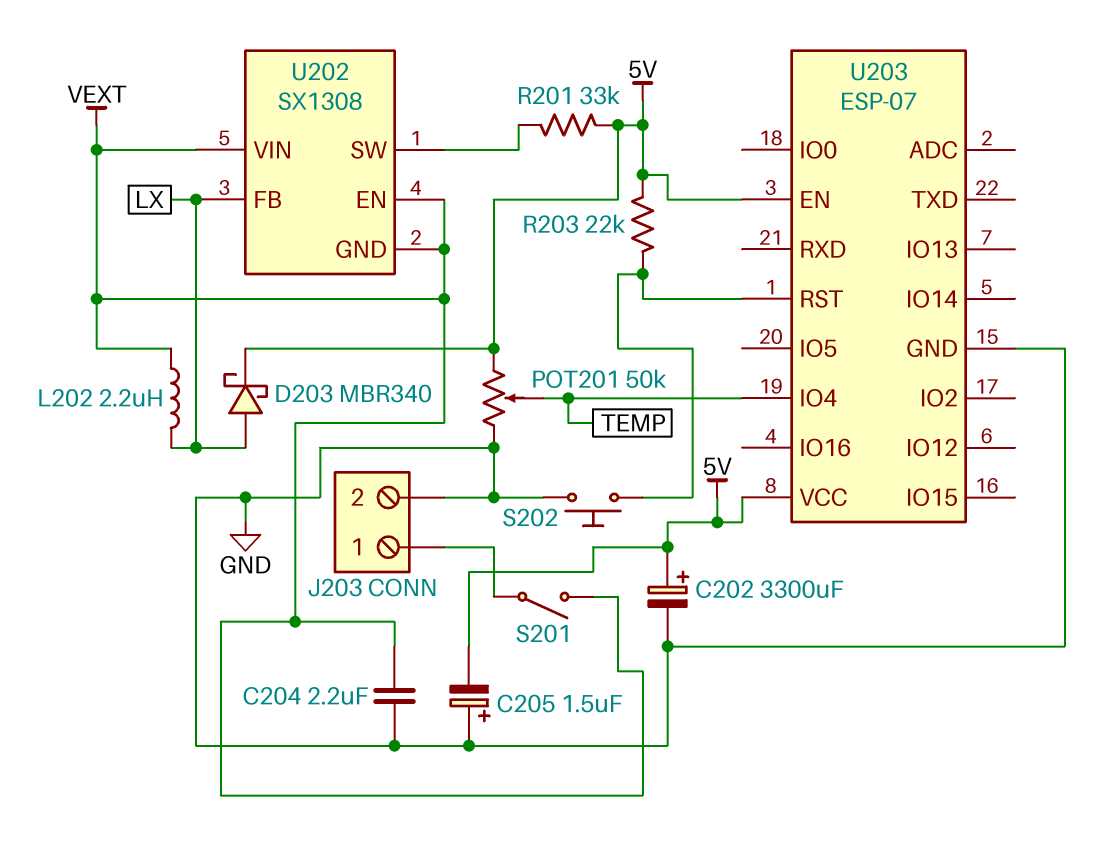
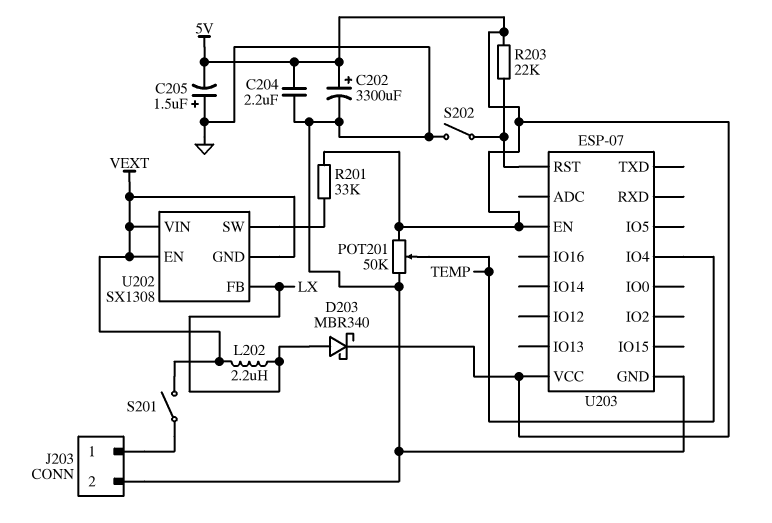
C204: 2.2uF (GND, VEXT) -> 2.2uF (5V, GND)
S202: button (GND, U203/RST) -> switch (GND, U203/RST)

